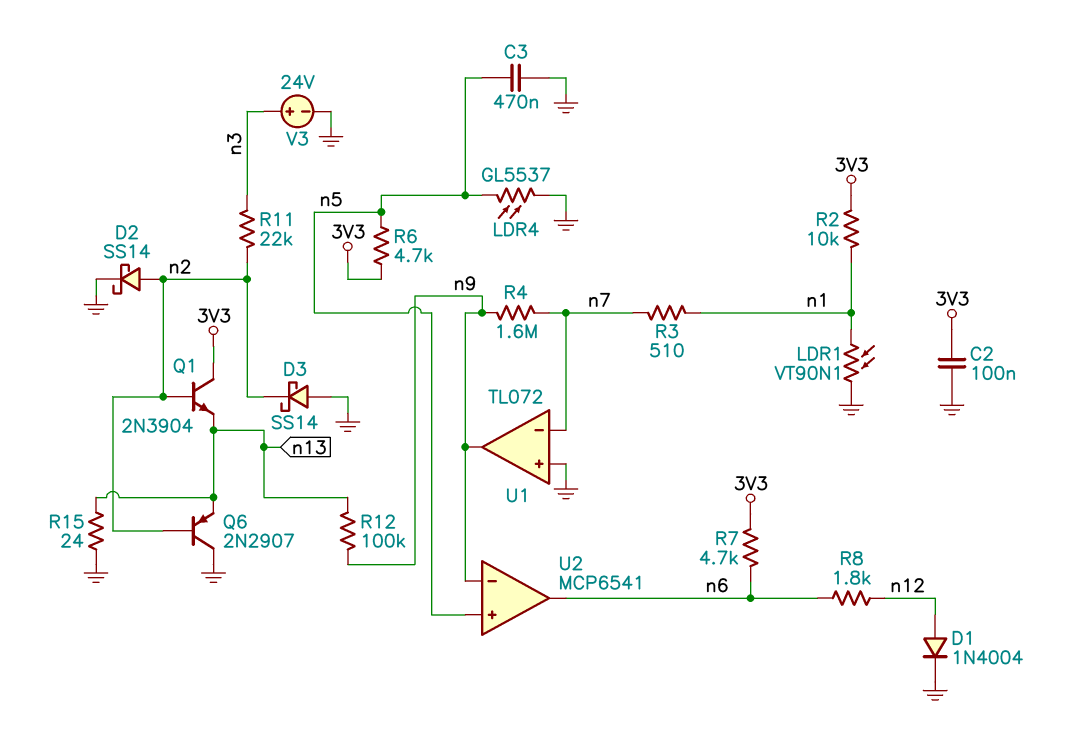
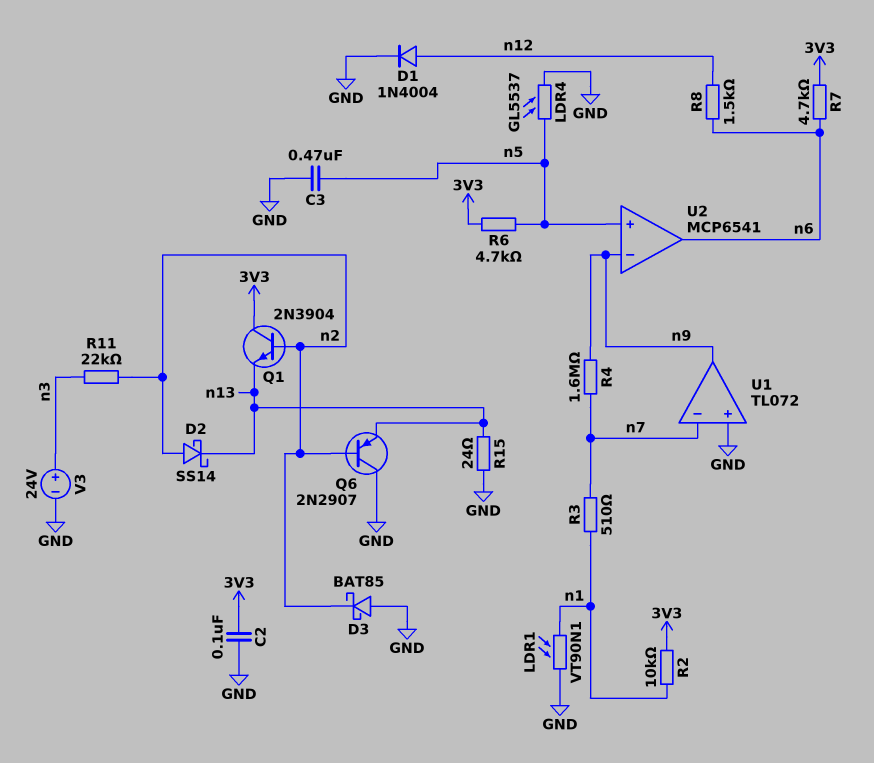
D2: schottky SS14 (A n2, K GND) -> schottky SS14 (A n2, K n13)
D3: schottky SS14 (A GND, K n2) -> schottky BAT85 (A GND, K n2)
R8: 1.8k (n6, n12) -> 1.5k (n6, n12)
R12: 100k (n9, n13) -> none

